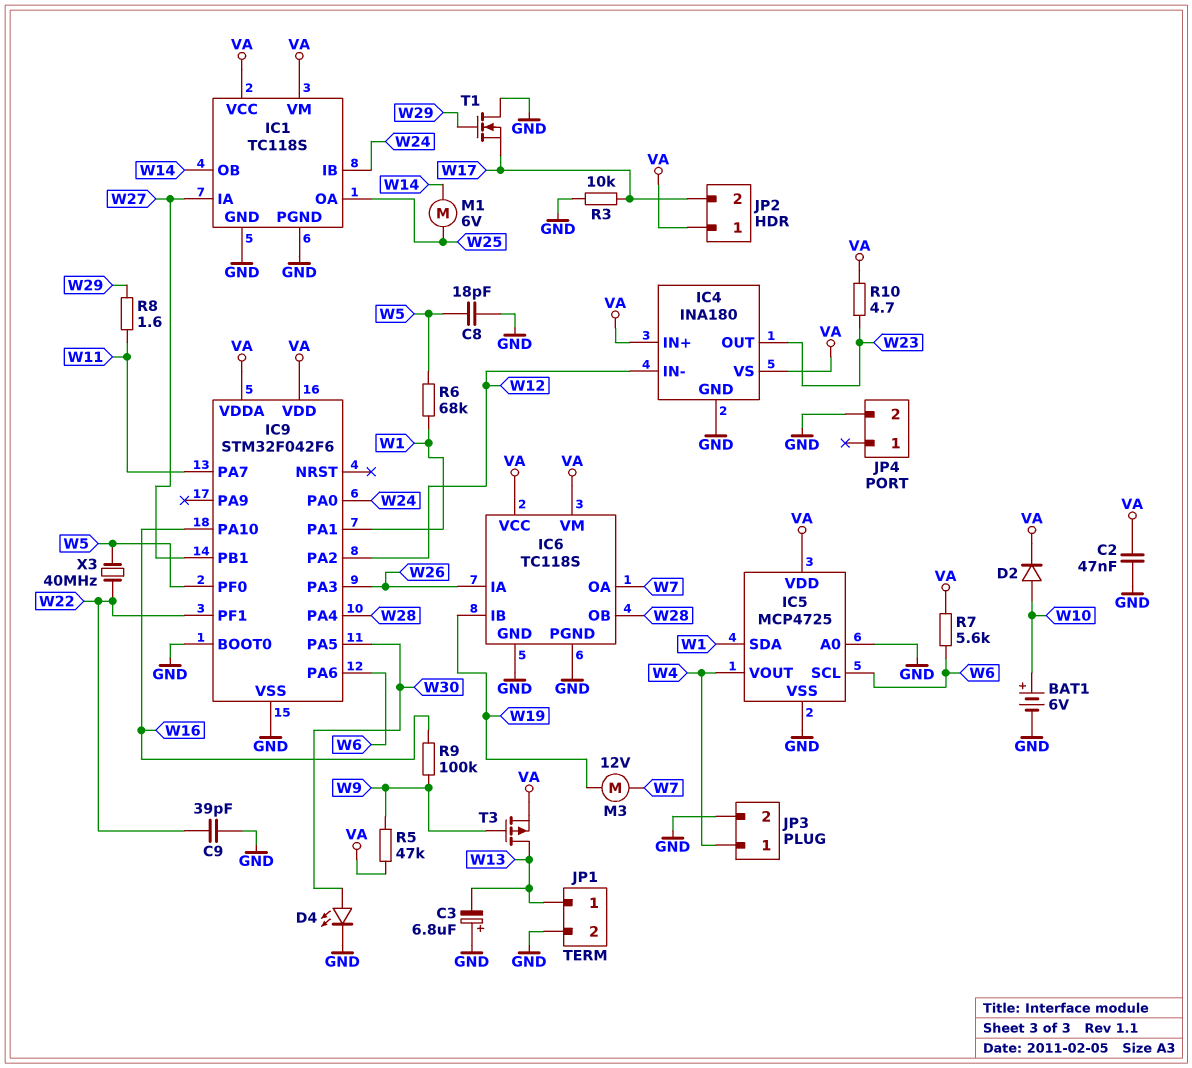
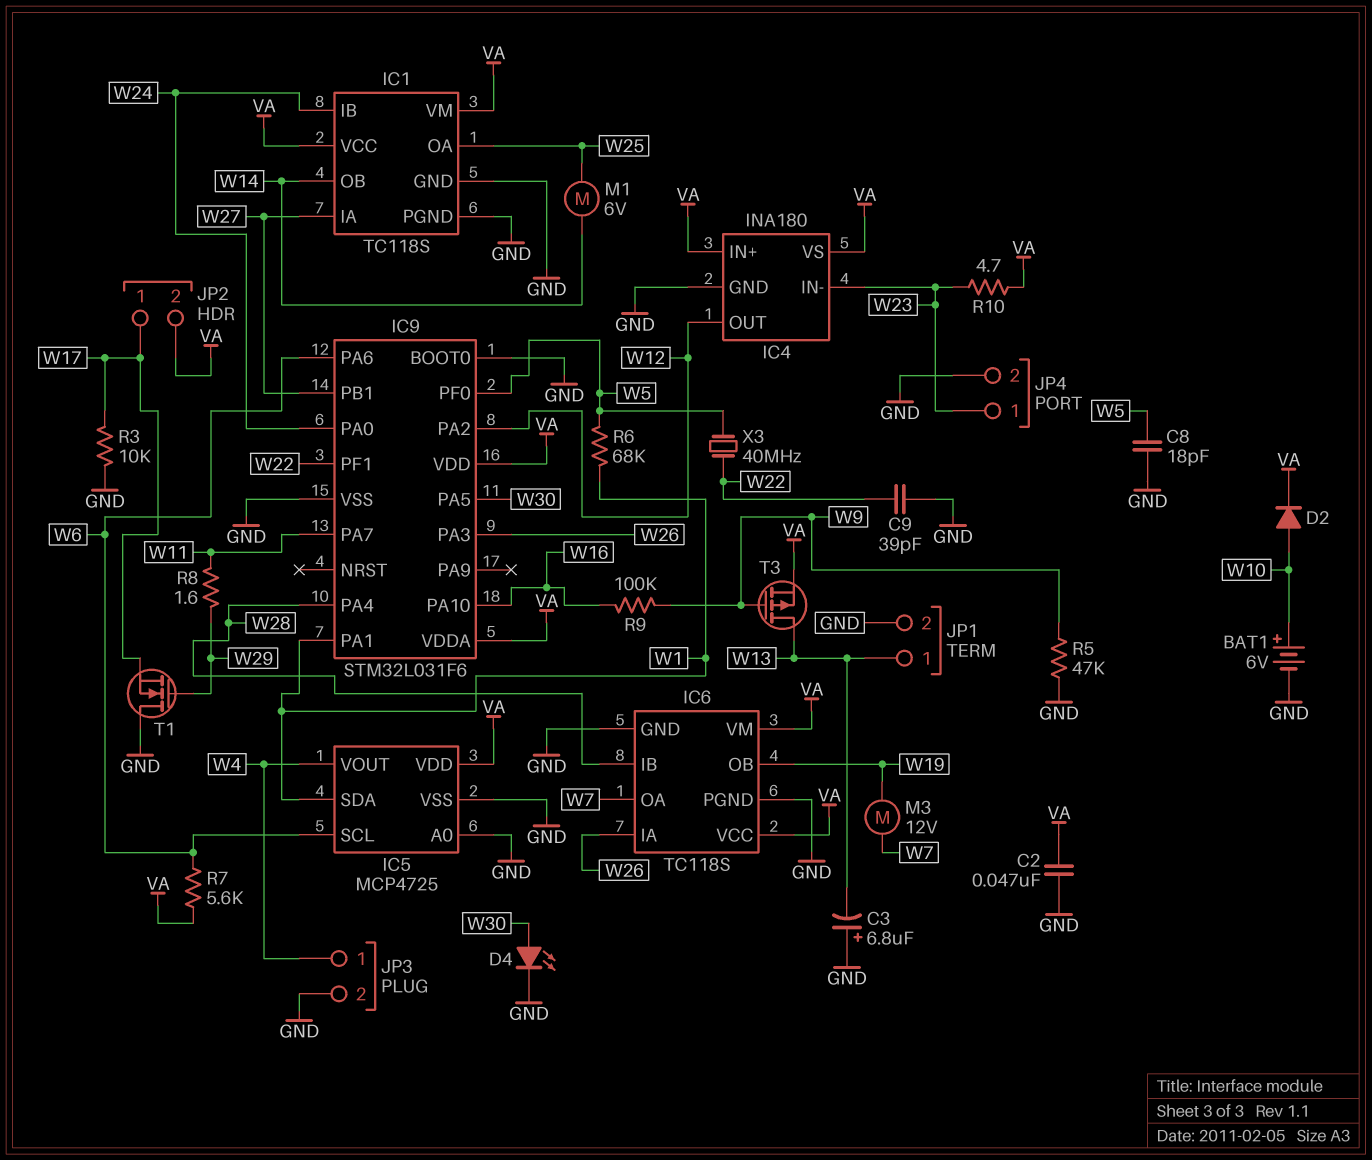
IC4 pin IN-: W12 -> W23
IC4 pin OUT: W23 -> W12
IC6 pin IB: W19 -> W28
IC6 pin OB: W28 -> W19
IC9: STM32F042F6 -> STM32L031F6
JP2 pin 1: VA -> W17
JP2 pin 2: W17 -> VA
JP4 pin 1: none -> W23
R5: 47k (VA, W9) -> 47k (GND, W9)

